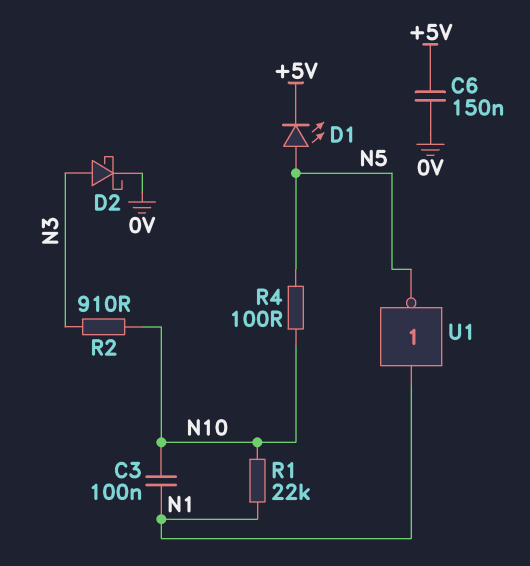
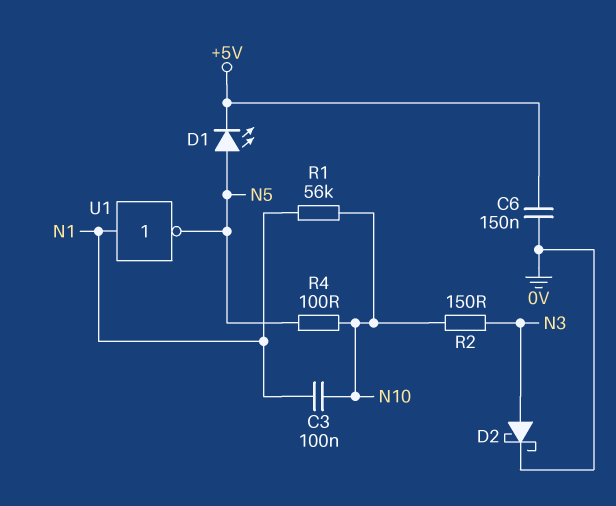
R1: 22k (N1, N10) -> 56k (N1, N10)
R2: 910 (N3, N10) -> 150 (N3, N10)

